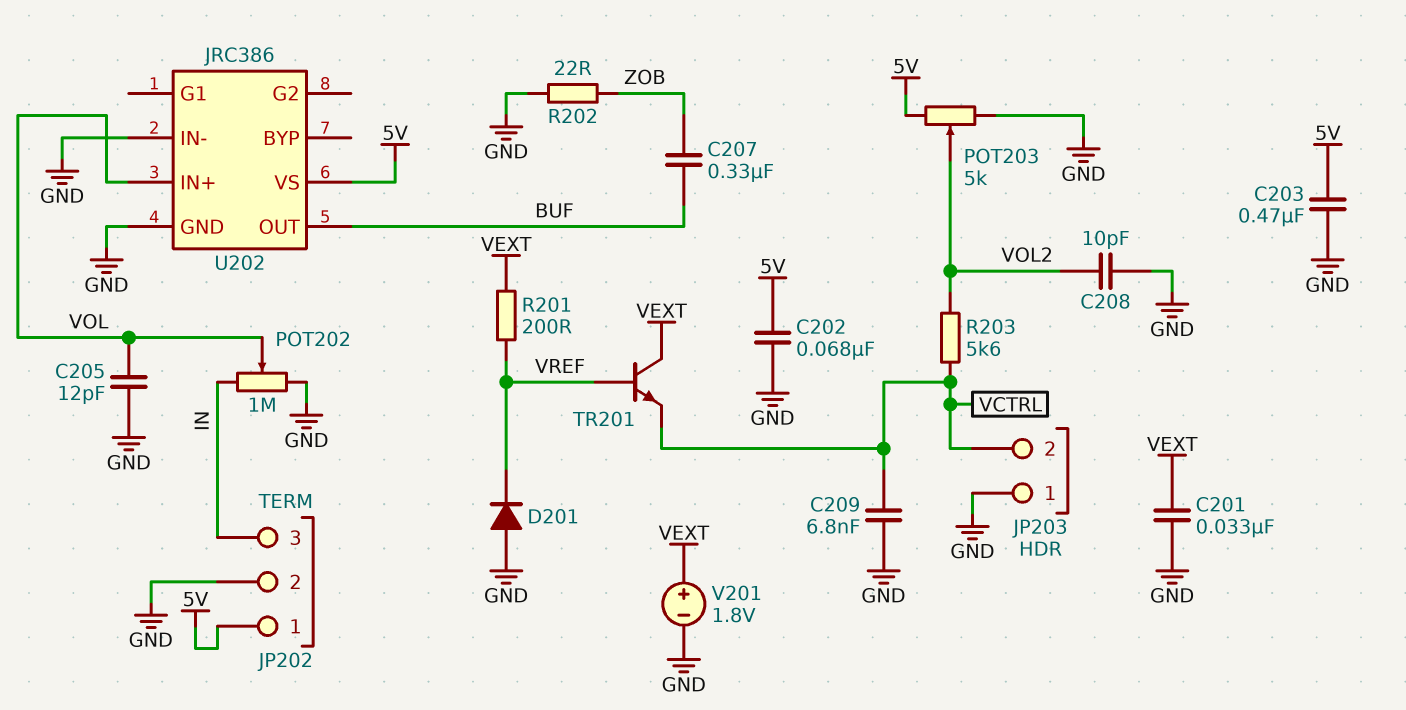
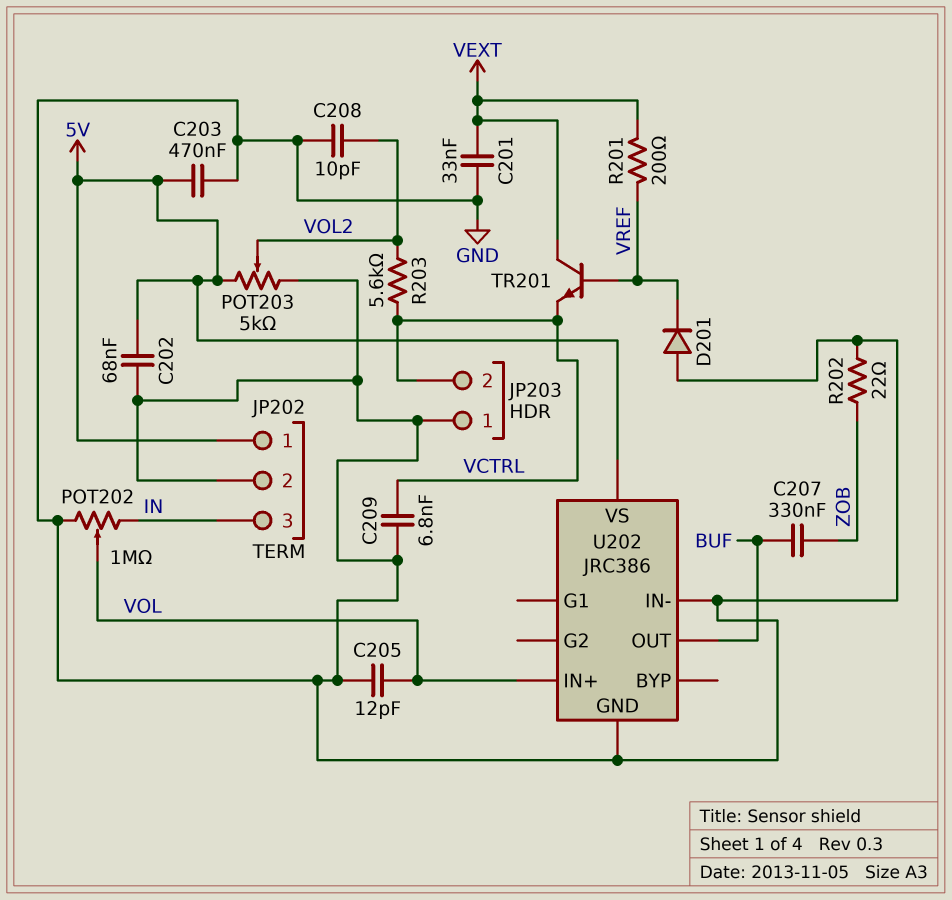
V201: 1.8V (plus VEXT, minus GND) -> none

